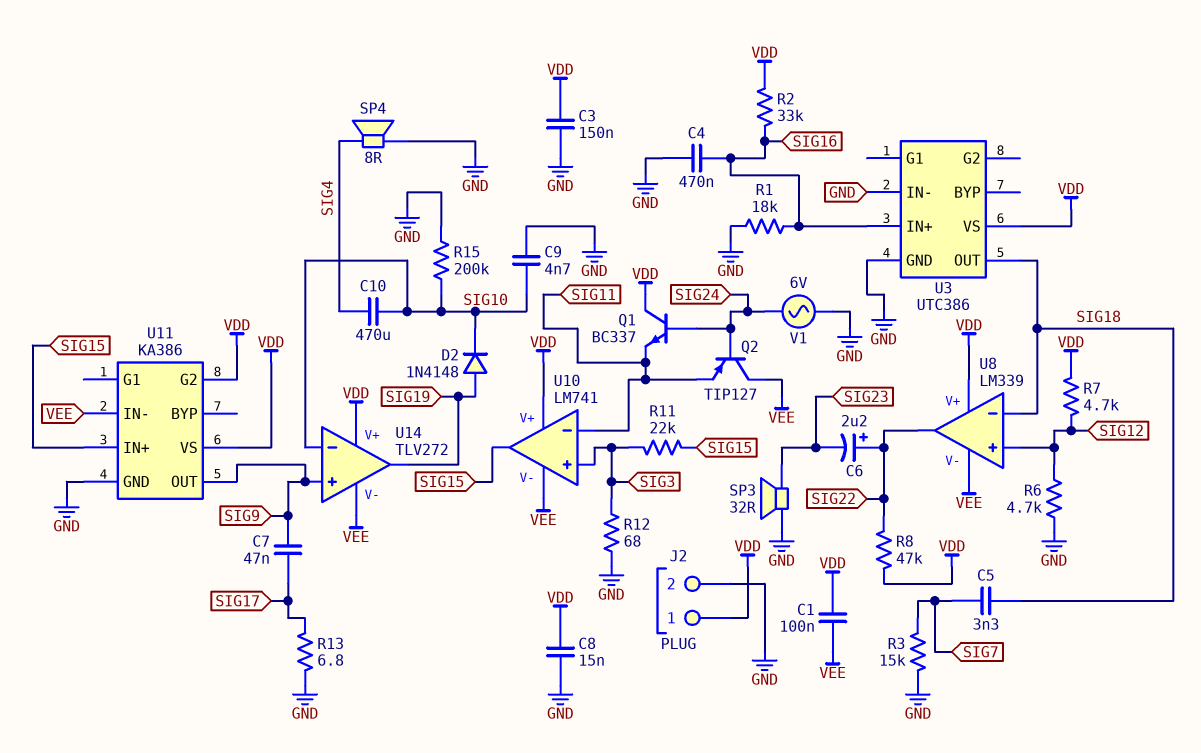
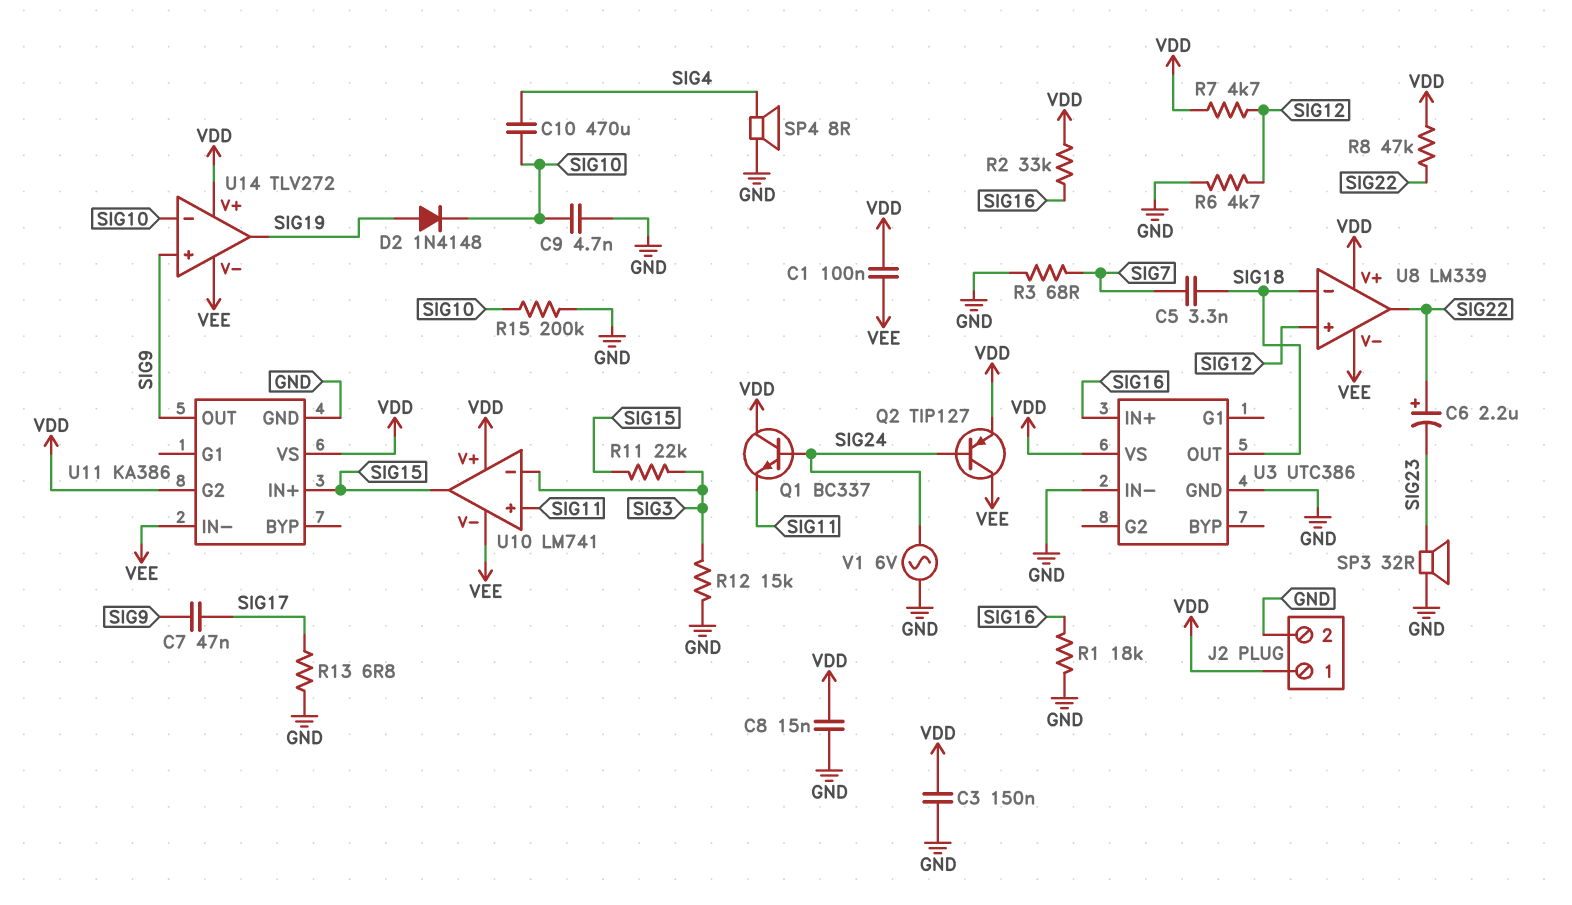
C4: 470nF (GND, SIG16) -> none
Q2: PNP TIP127 (B SIG24, C VEE, E SIG11) -> PNP TIP127 (B SIG24, C VEE, E VDD)
R3: 15k (GND, SIG7) -> 68 (GND, SIG7)
R12: 68 (GND, SIG3) -> 15k (GND, SIG3)
U10 pin in+: SIG3 -> SIG11
U10 pin in-: SIG11 -> SIG3

